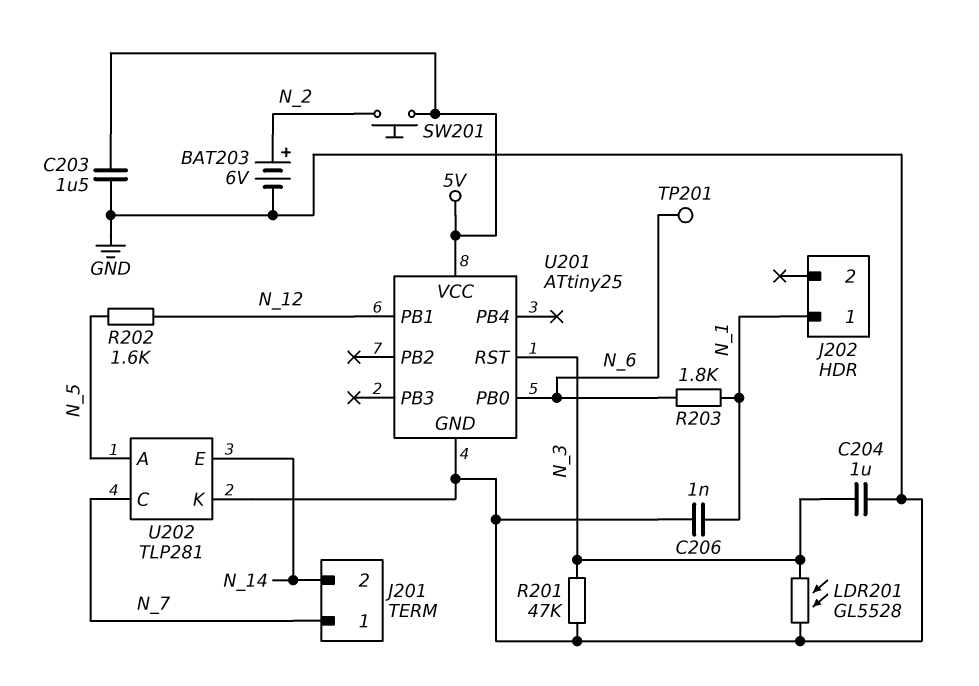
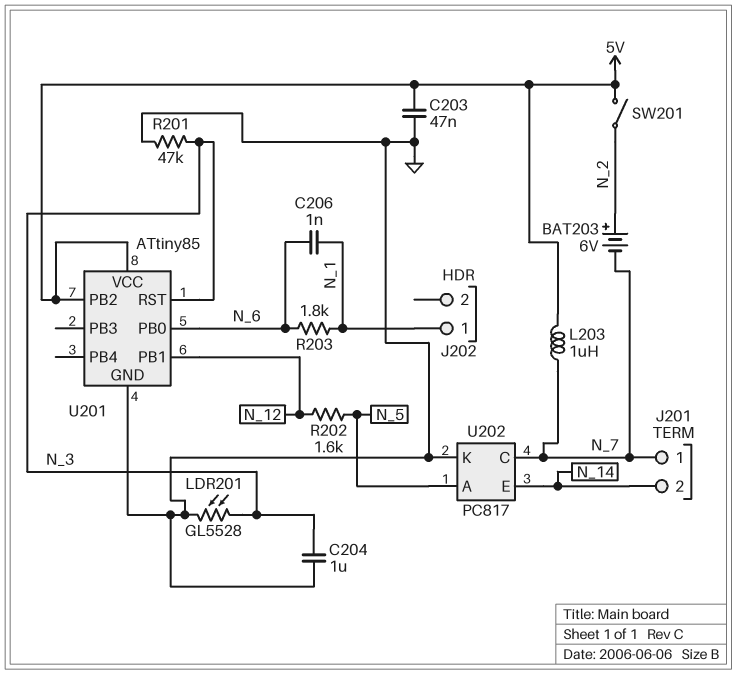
BAT203: 6V (plus N_2, minus GND) -> 6V (plus N_2, minus N_7)
C203: 1.5uF (5V, GND) -> 47nF (5V, GND)
C206: 1nF (GND, N_1) -> 1nF (N_1, N_6)
L203: none -> 1uH (5V, N_7)
SW201: button (5V, N_2) -> switch (5V, N_2)
TP201: test point (N_6) -> none
U201: ATtiny25 -> ATtiny85
U201 pin PB2: none -> 5V
U202: TLP281 -> PC817

